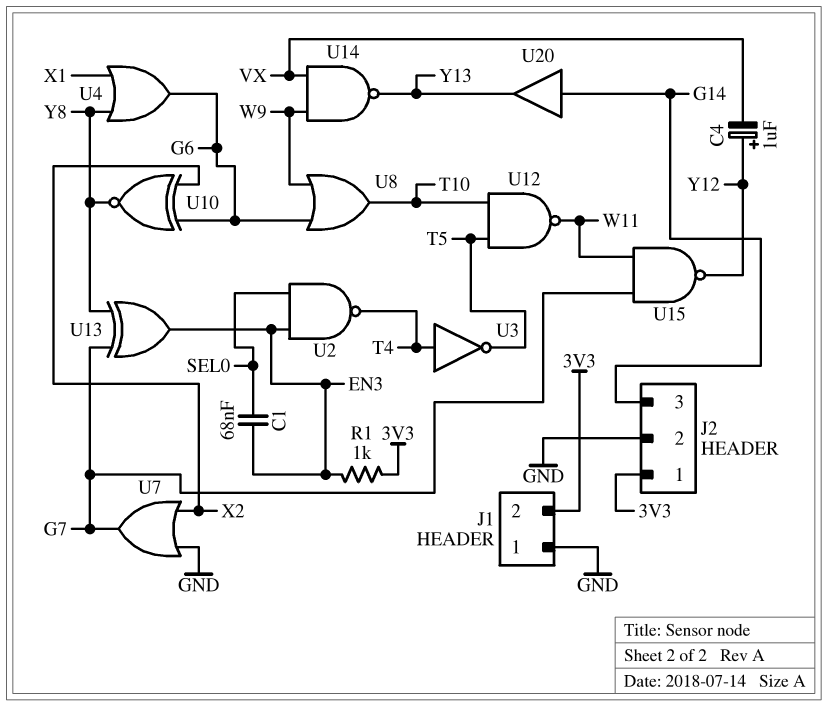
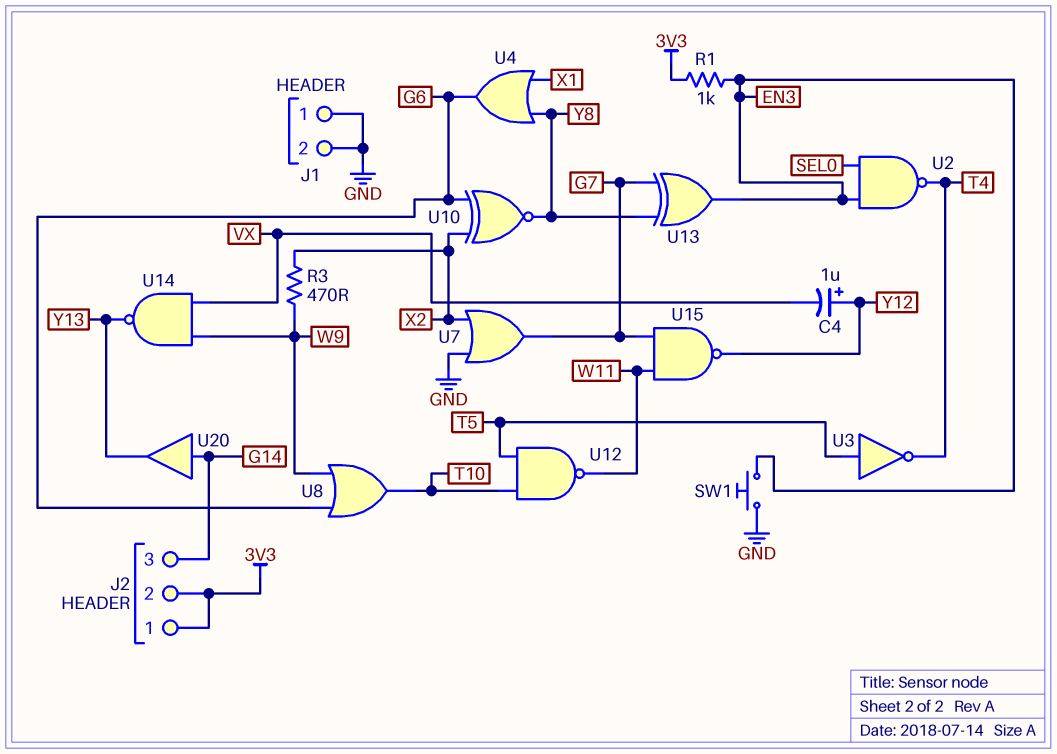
C1: 68nF (EN3, SEL0) -> none
J1 pin 2: 3V3 -> GND
J2 pin 2: GND -> 3V3
R3: none -> 470 (W9, X2)
SW1: none -> button (EN3, GND)
U3: NOT (in T4, out T5) -> NOT (in T5, out T4)

